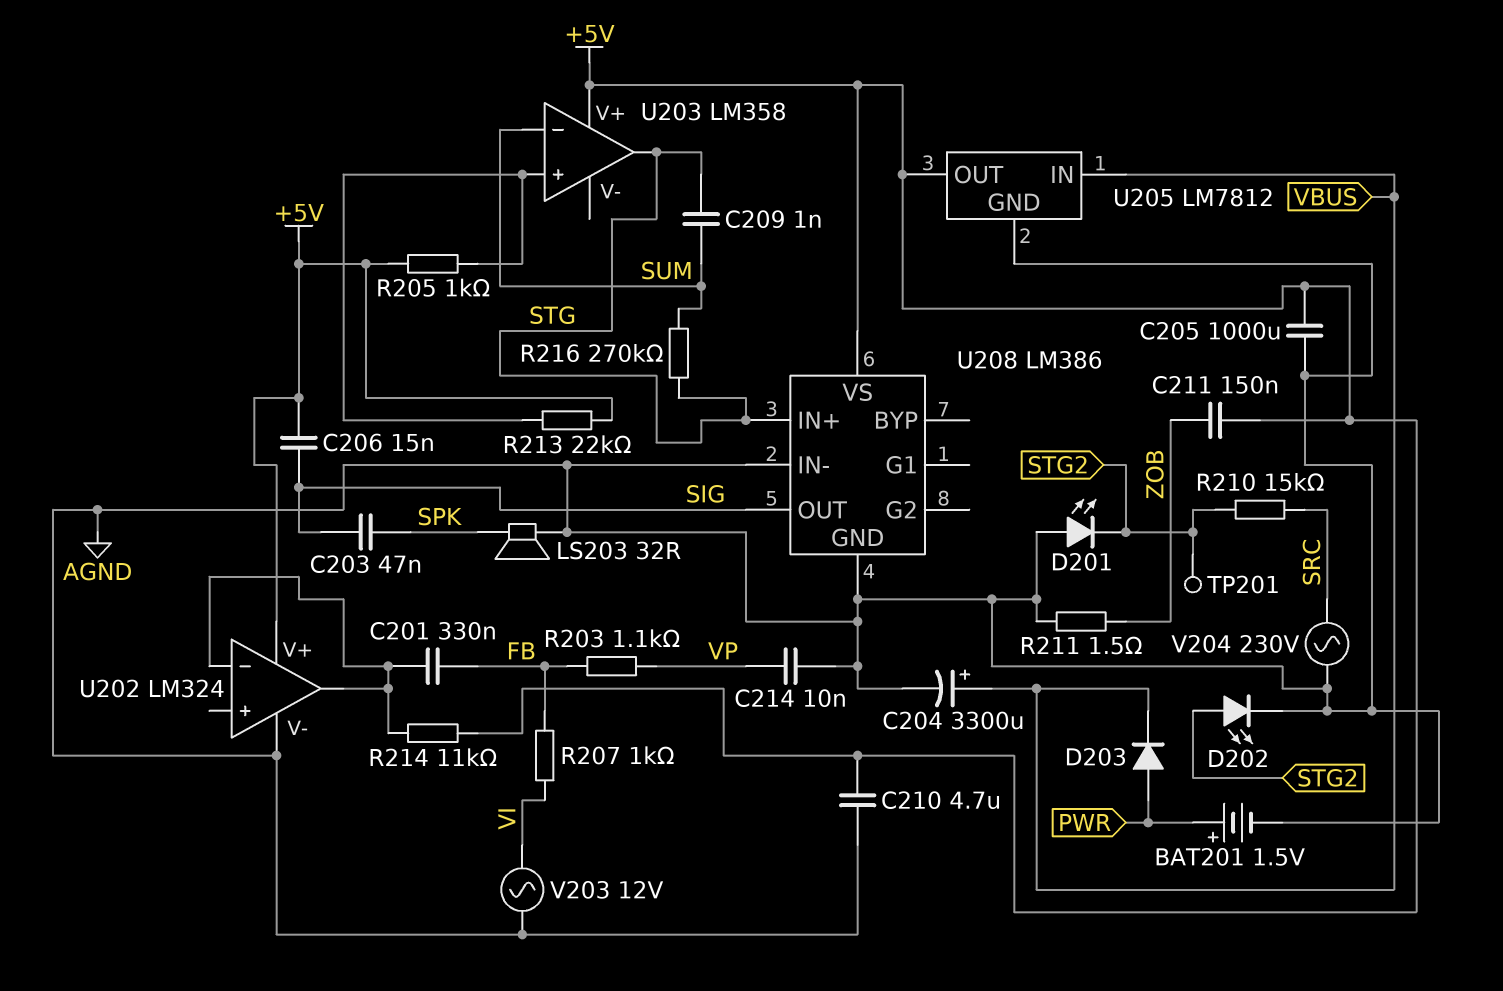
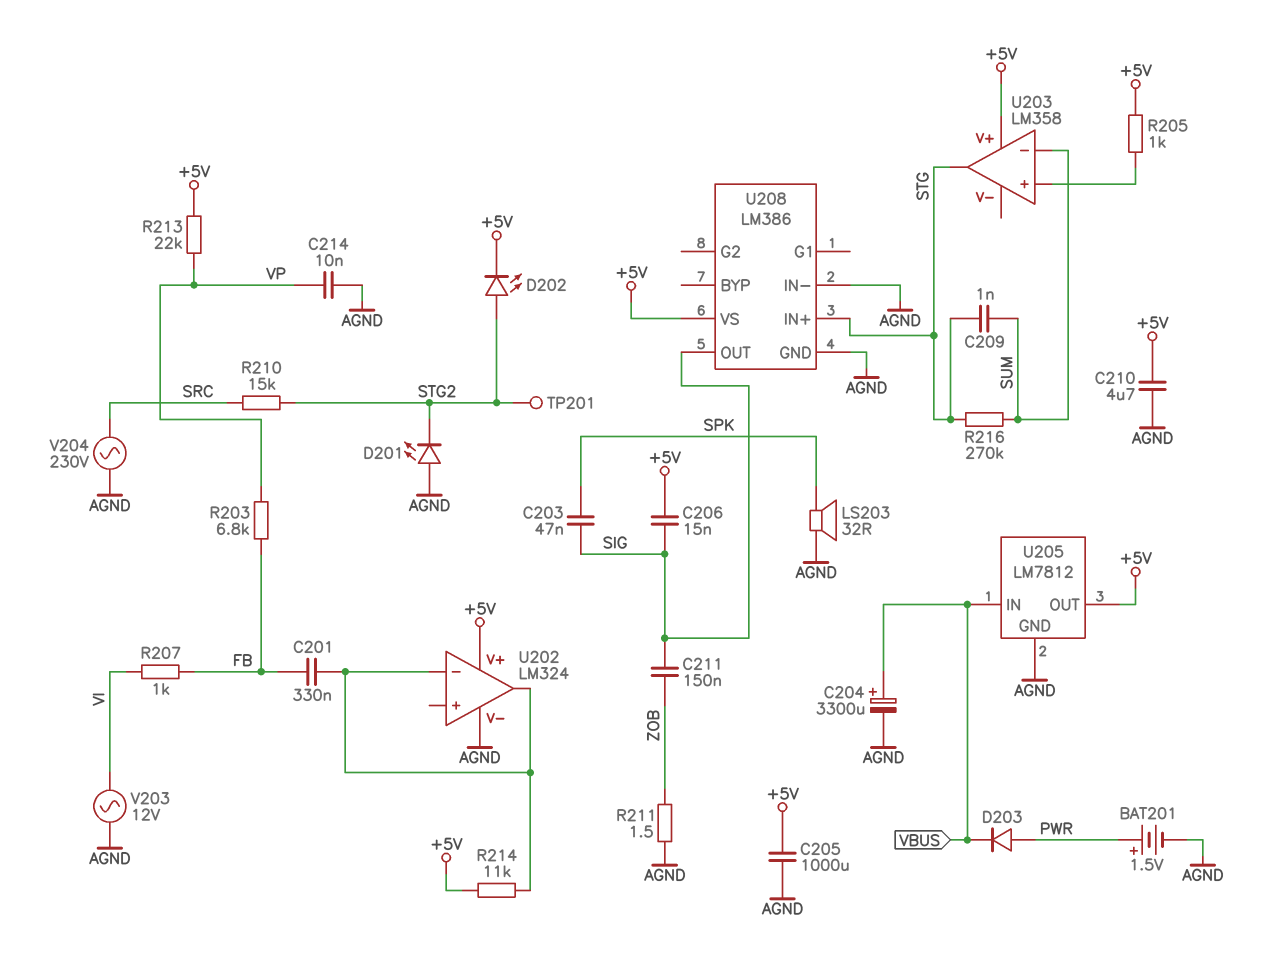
C211: 150nF (+5V, ZOB) -> 150nF (SIG, ZOB)
D202: LED (A STG2, K AGND) -> LED (A STG2, K +5V)
R203: 1.1k (FB, VP) -> 6.8k (FB, VP)
R213: 22k (+5V, U203/in+) -> 22k (+5V, VP)

